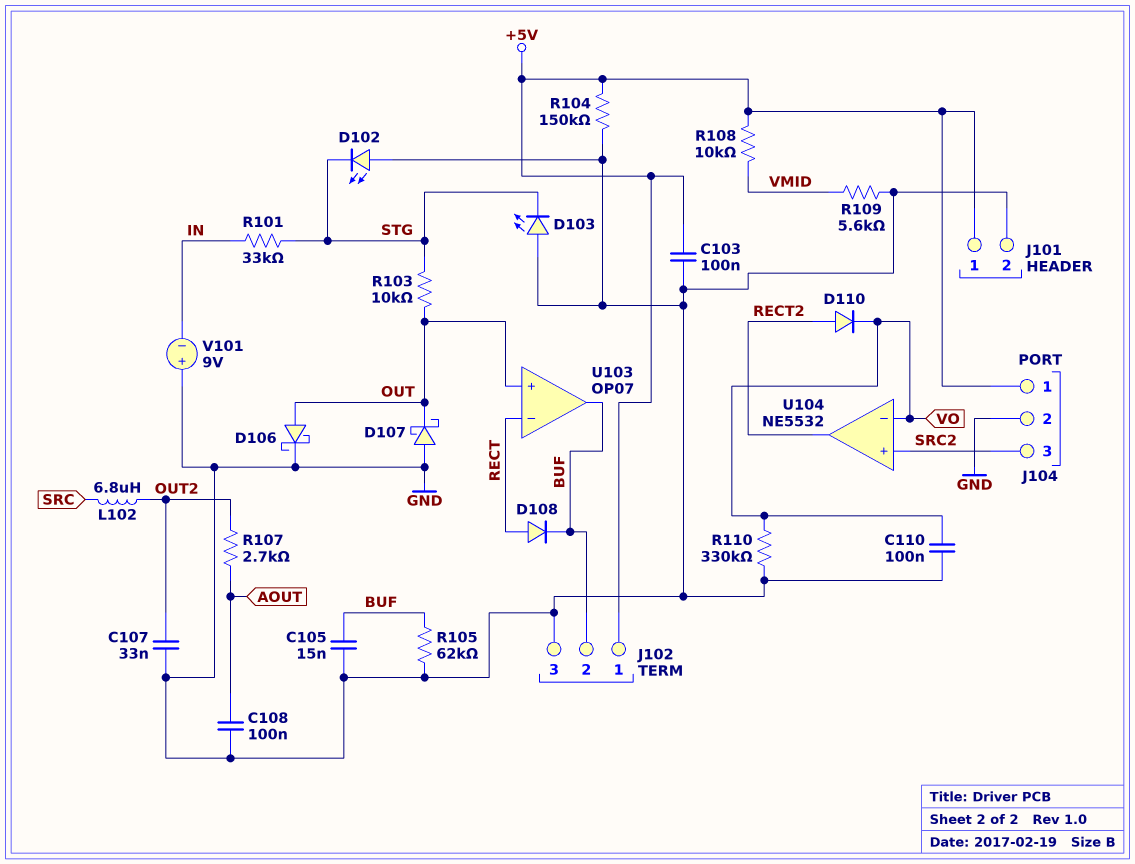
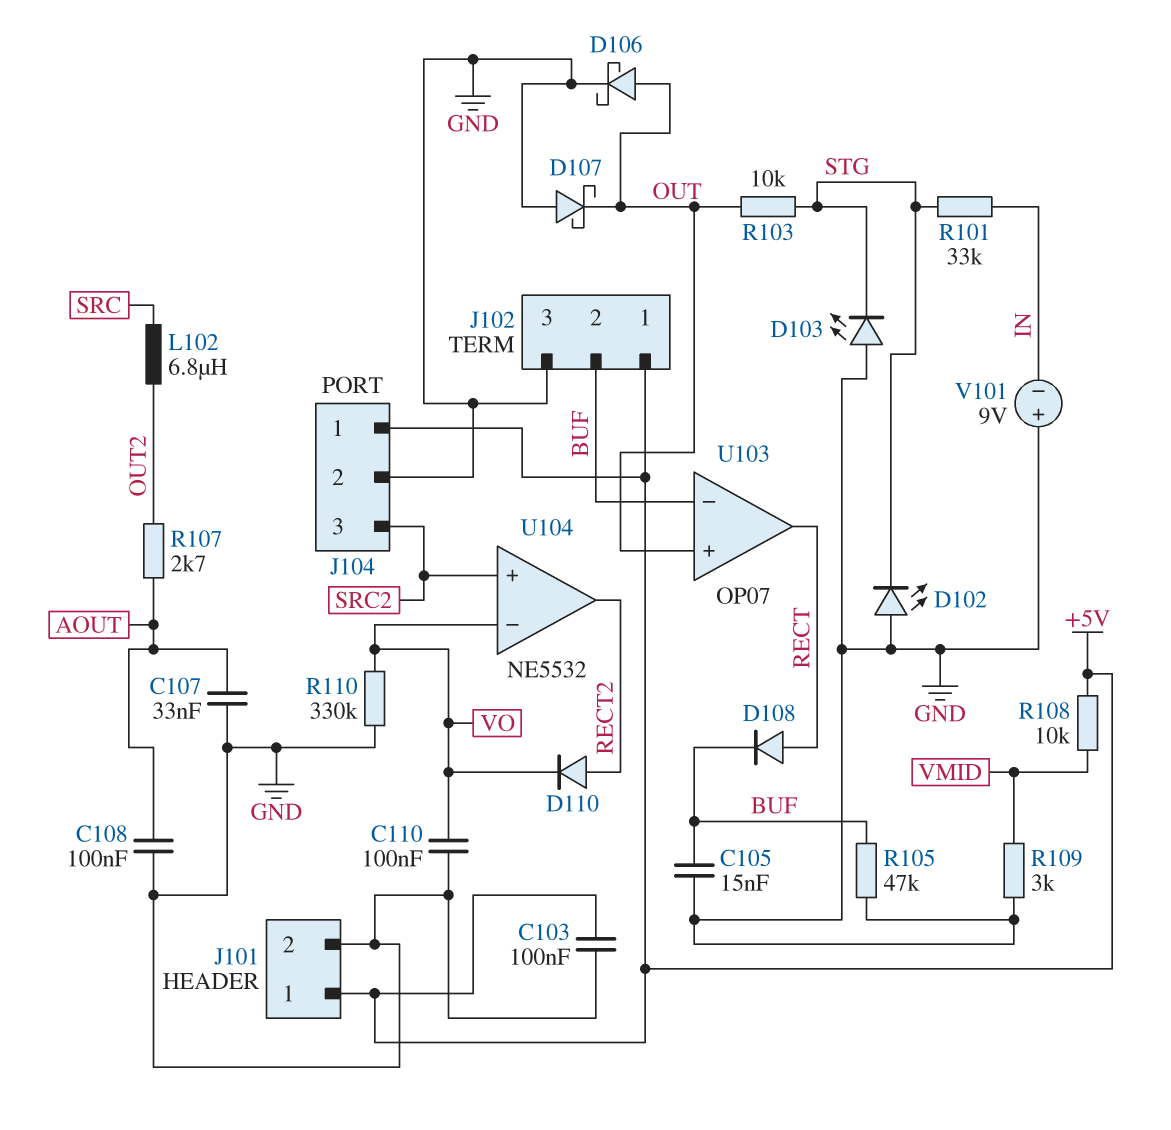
C107: 33nF (GND, OUT2) -> 33nF (AOUT, GND)
R104: 150k (+5V, GND) -> none
R105: 62k (BUF, GND) -> 47k (BUF, GND)
R109: 5.6k (GND, VMID) -> 3k (GND, VMID)
U103 pin in-: RECT -> BUF
U103 pin out: BUF -> RECT

